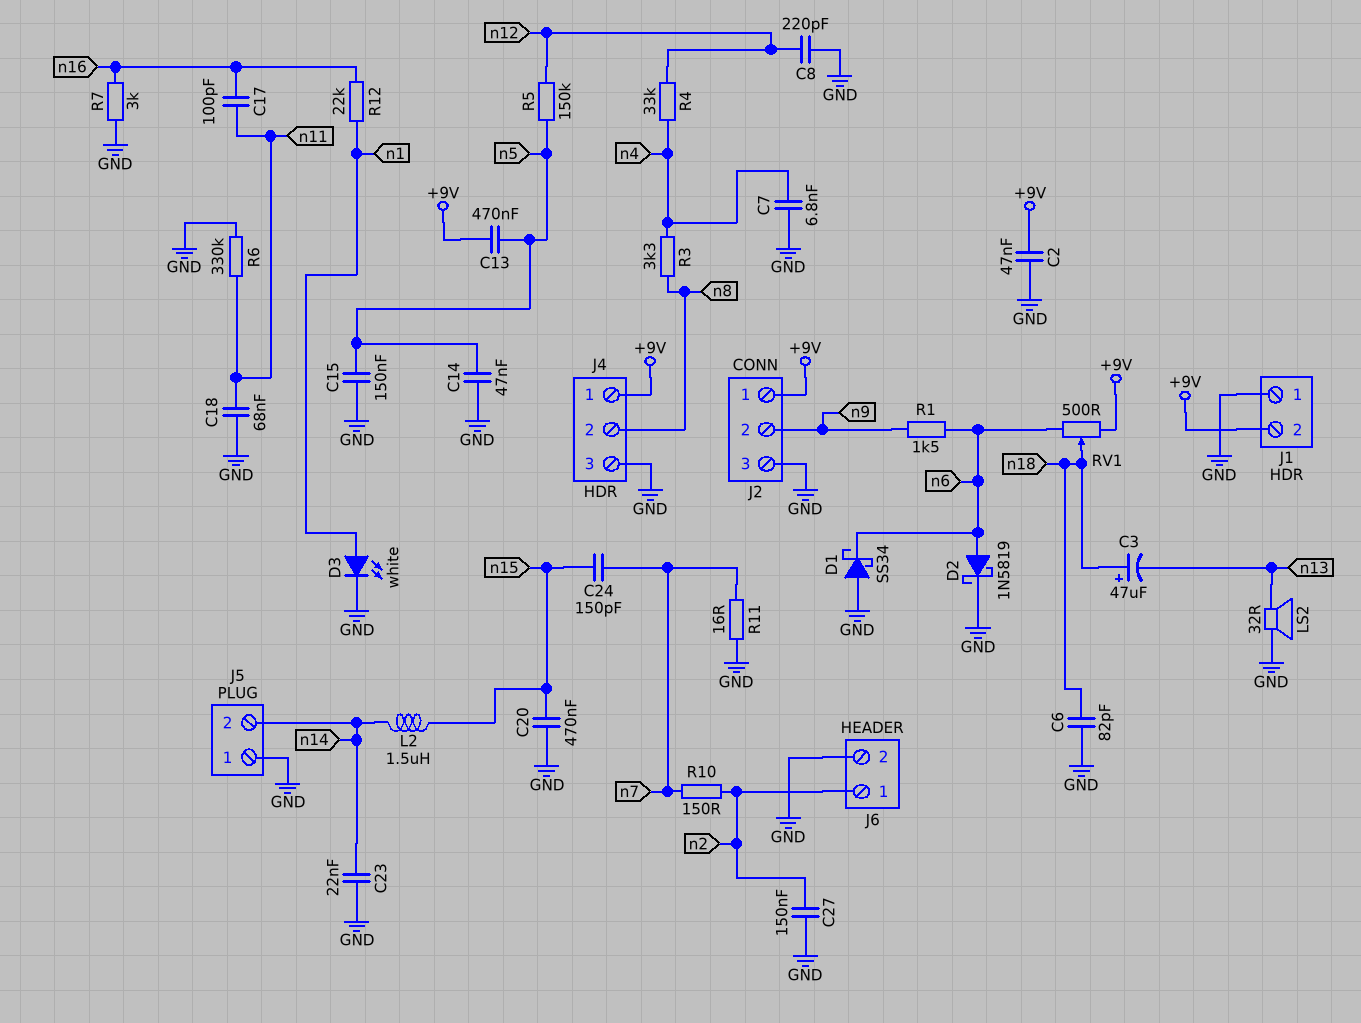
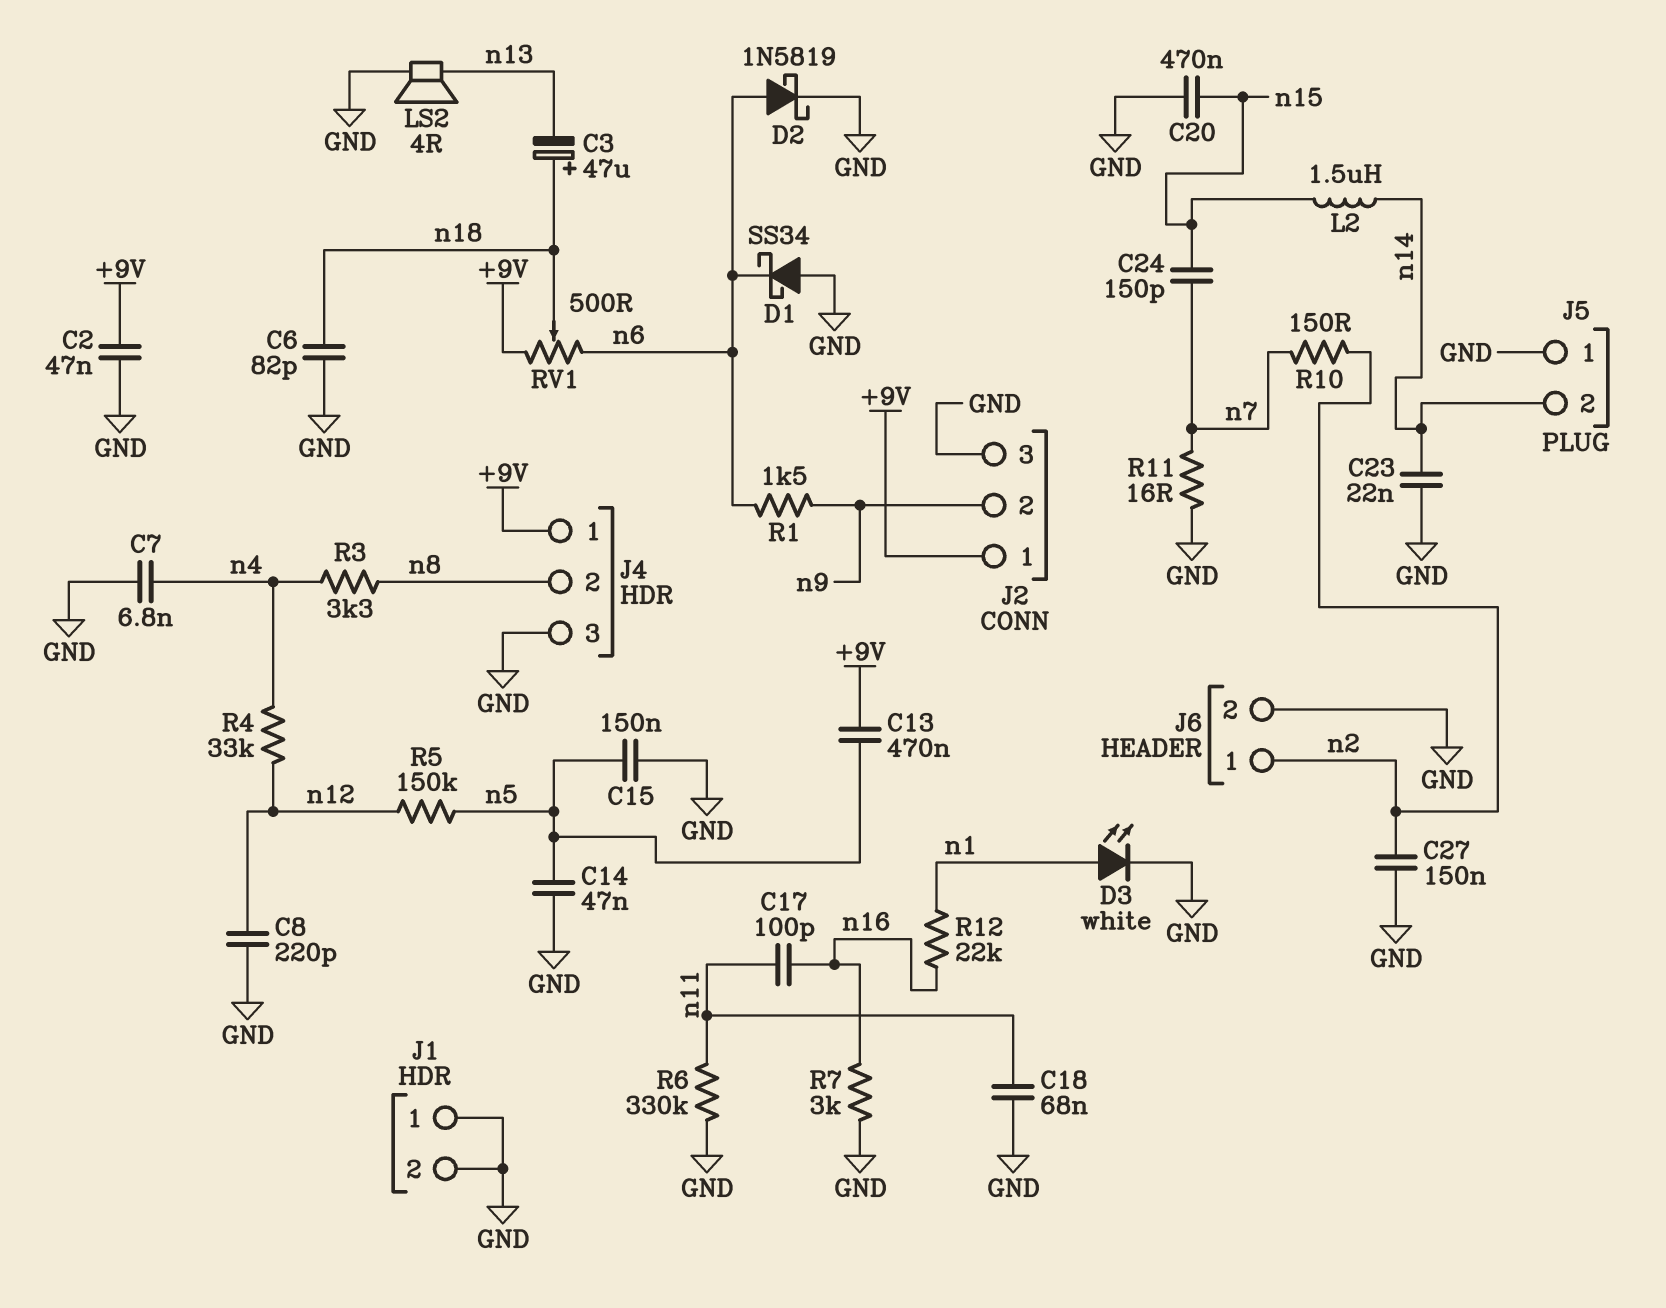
J1 pin 2: +9V -> GND
LS2: speaker 32R (GND, n13) -> speaker 4R (GND, n13)

